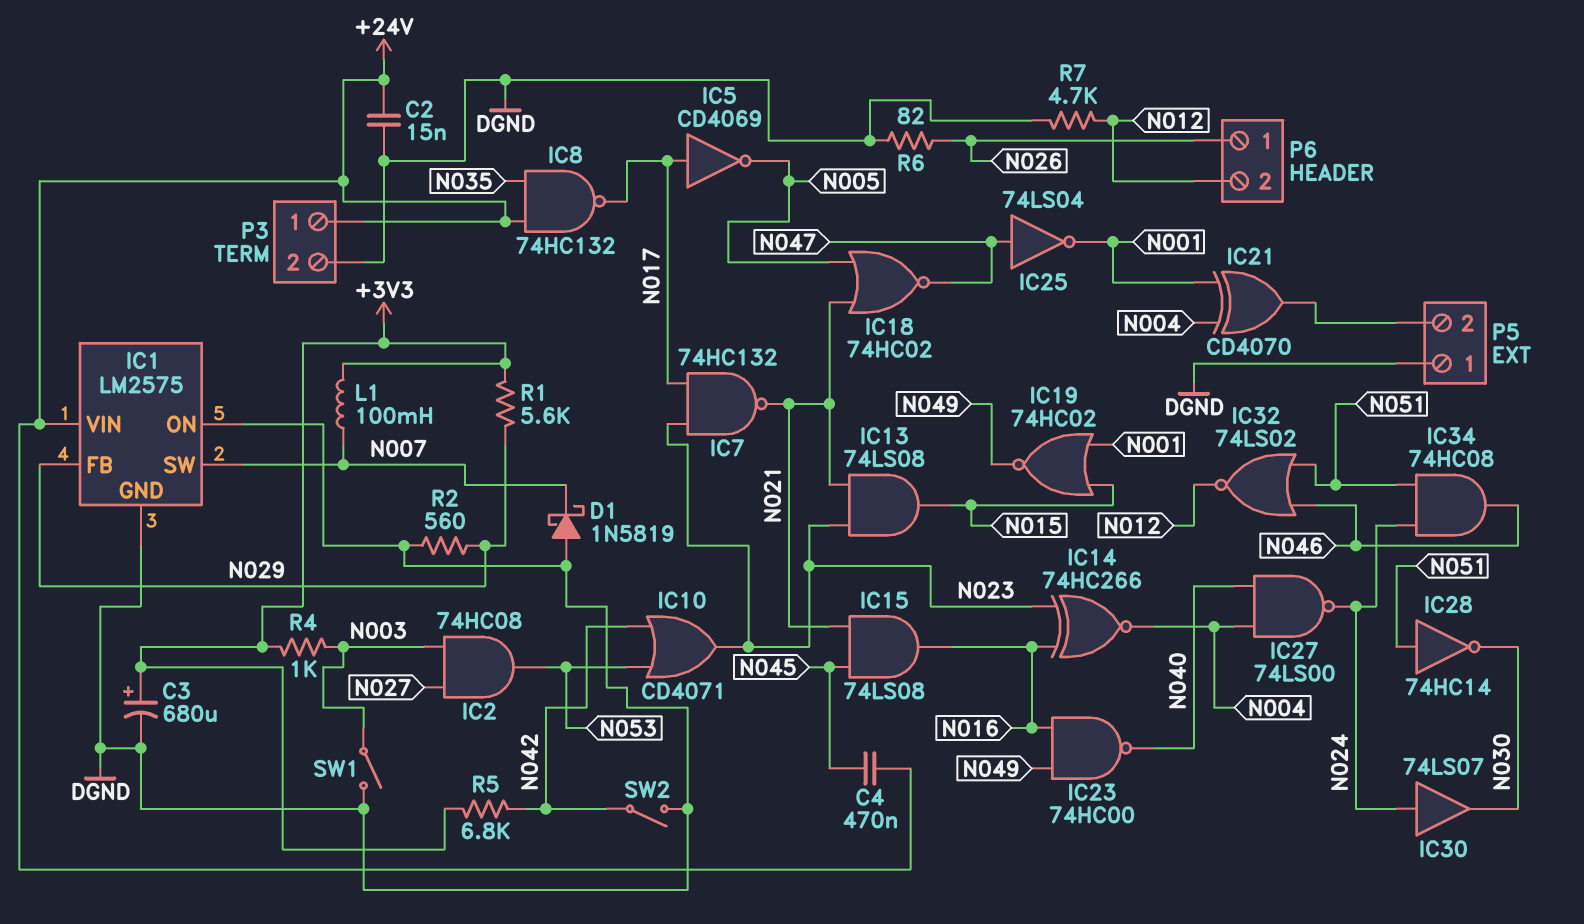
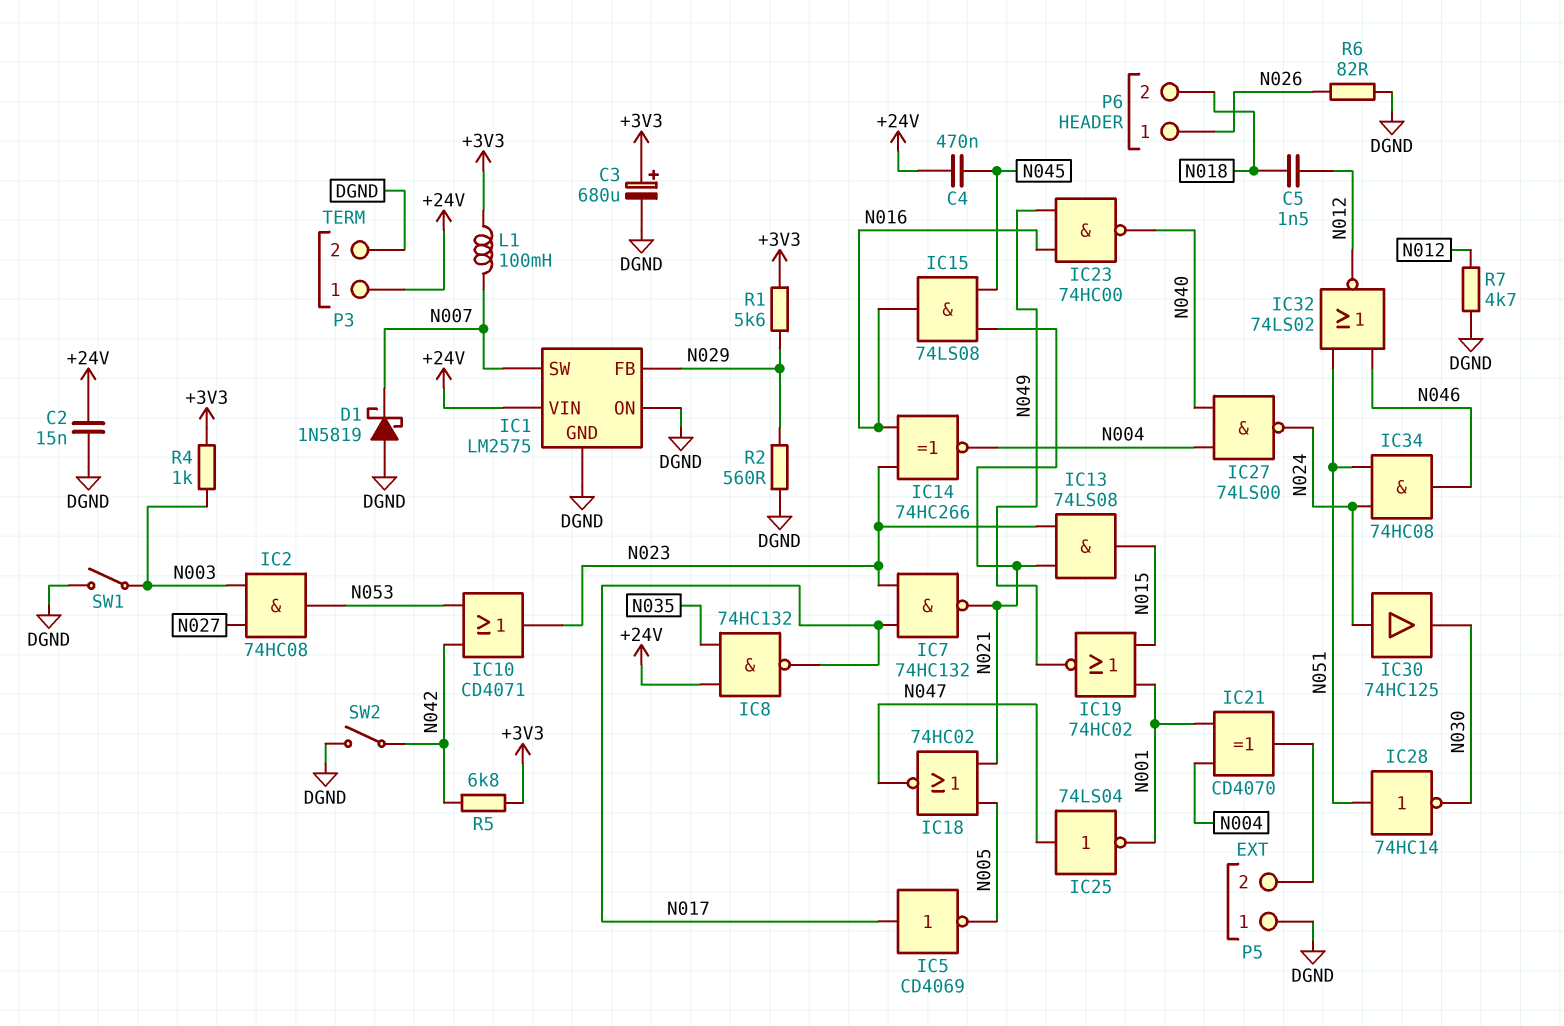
C5: none -> 1.5nF (N012, N018)
IC30: buffer 74LS07 (in N024, out N030) -> buffer 74HC125 (in N024, out N030)
P6 pin 2: N012 -> N018

